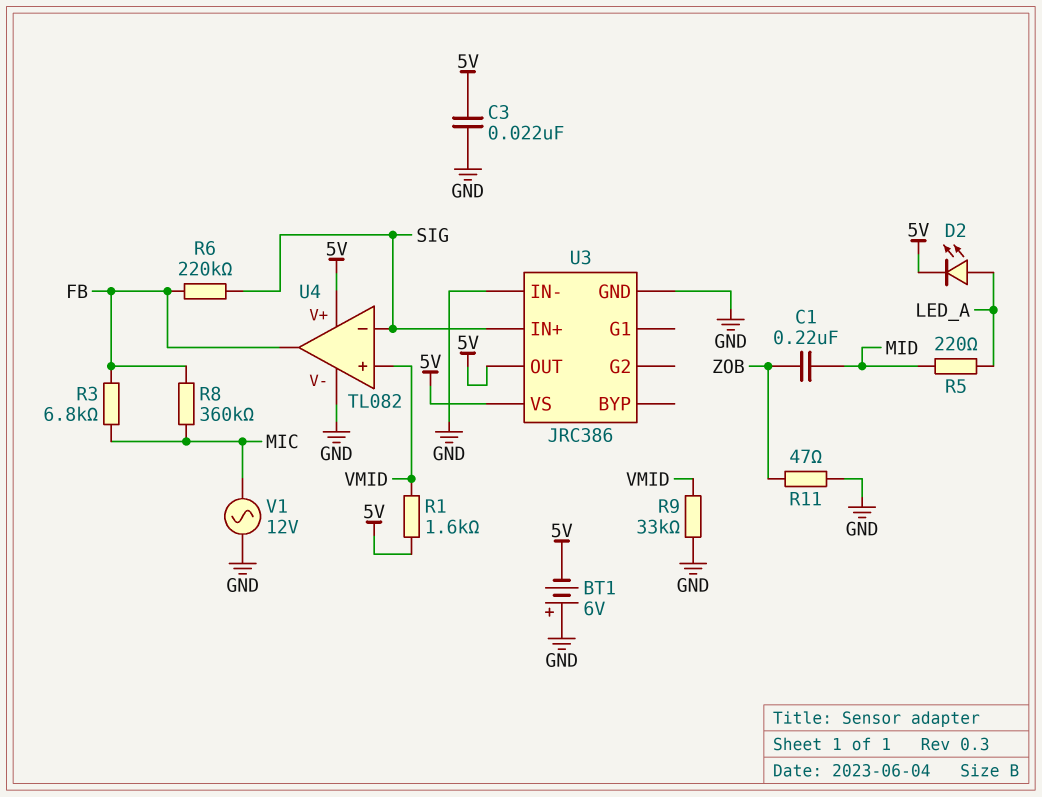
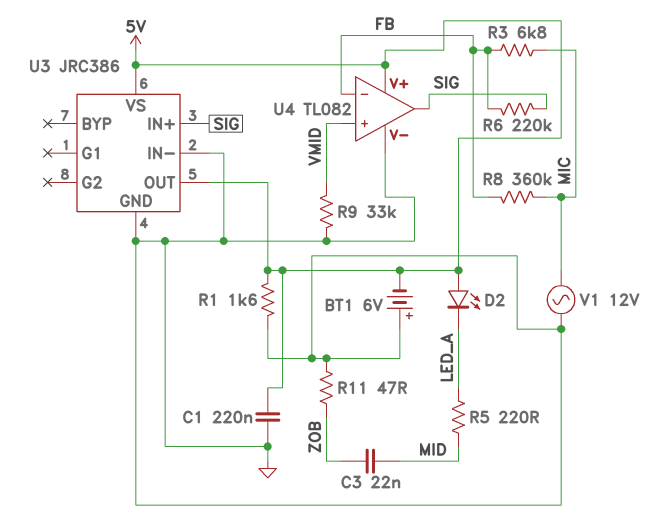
C1: 220nF (MID, ZOB) -> 220nF (5V, GND)
C3: 22nF (5V, GND) -> 22nF (MID, ZOB)
D2: LED (A LED_A, K 5V) -> LED (A 5V, K LED_A)
R1: 1.6k (5V, VMID) -> 1.6k (5V, GND)
U4 pin in-: SIG -> FB
U4 pin out: FB -> SIG

